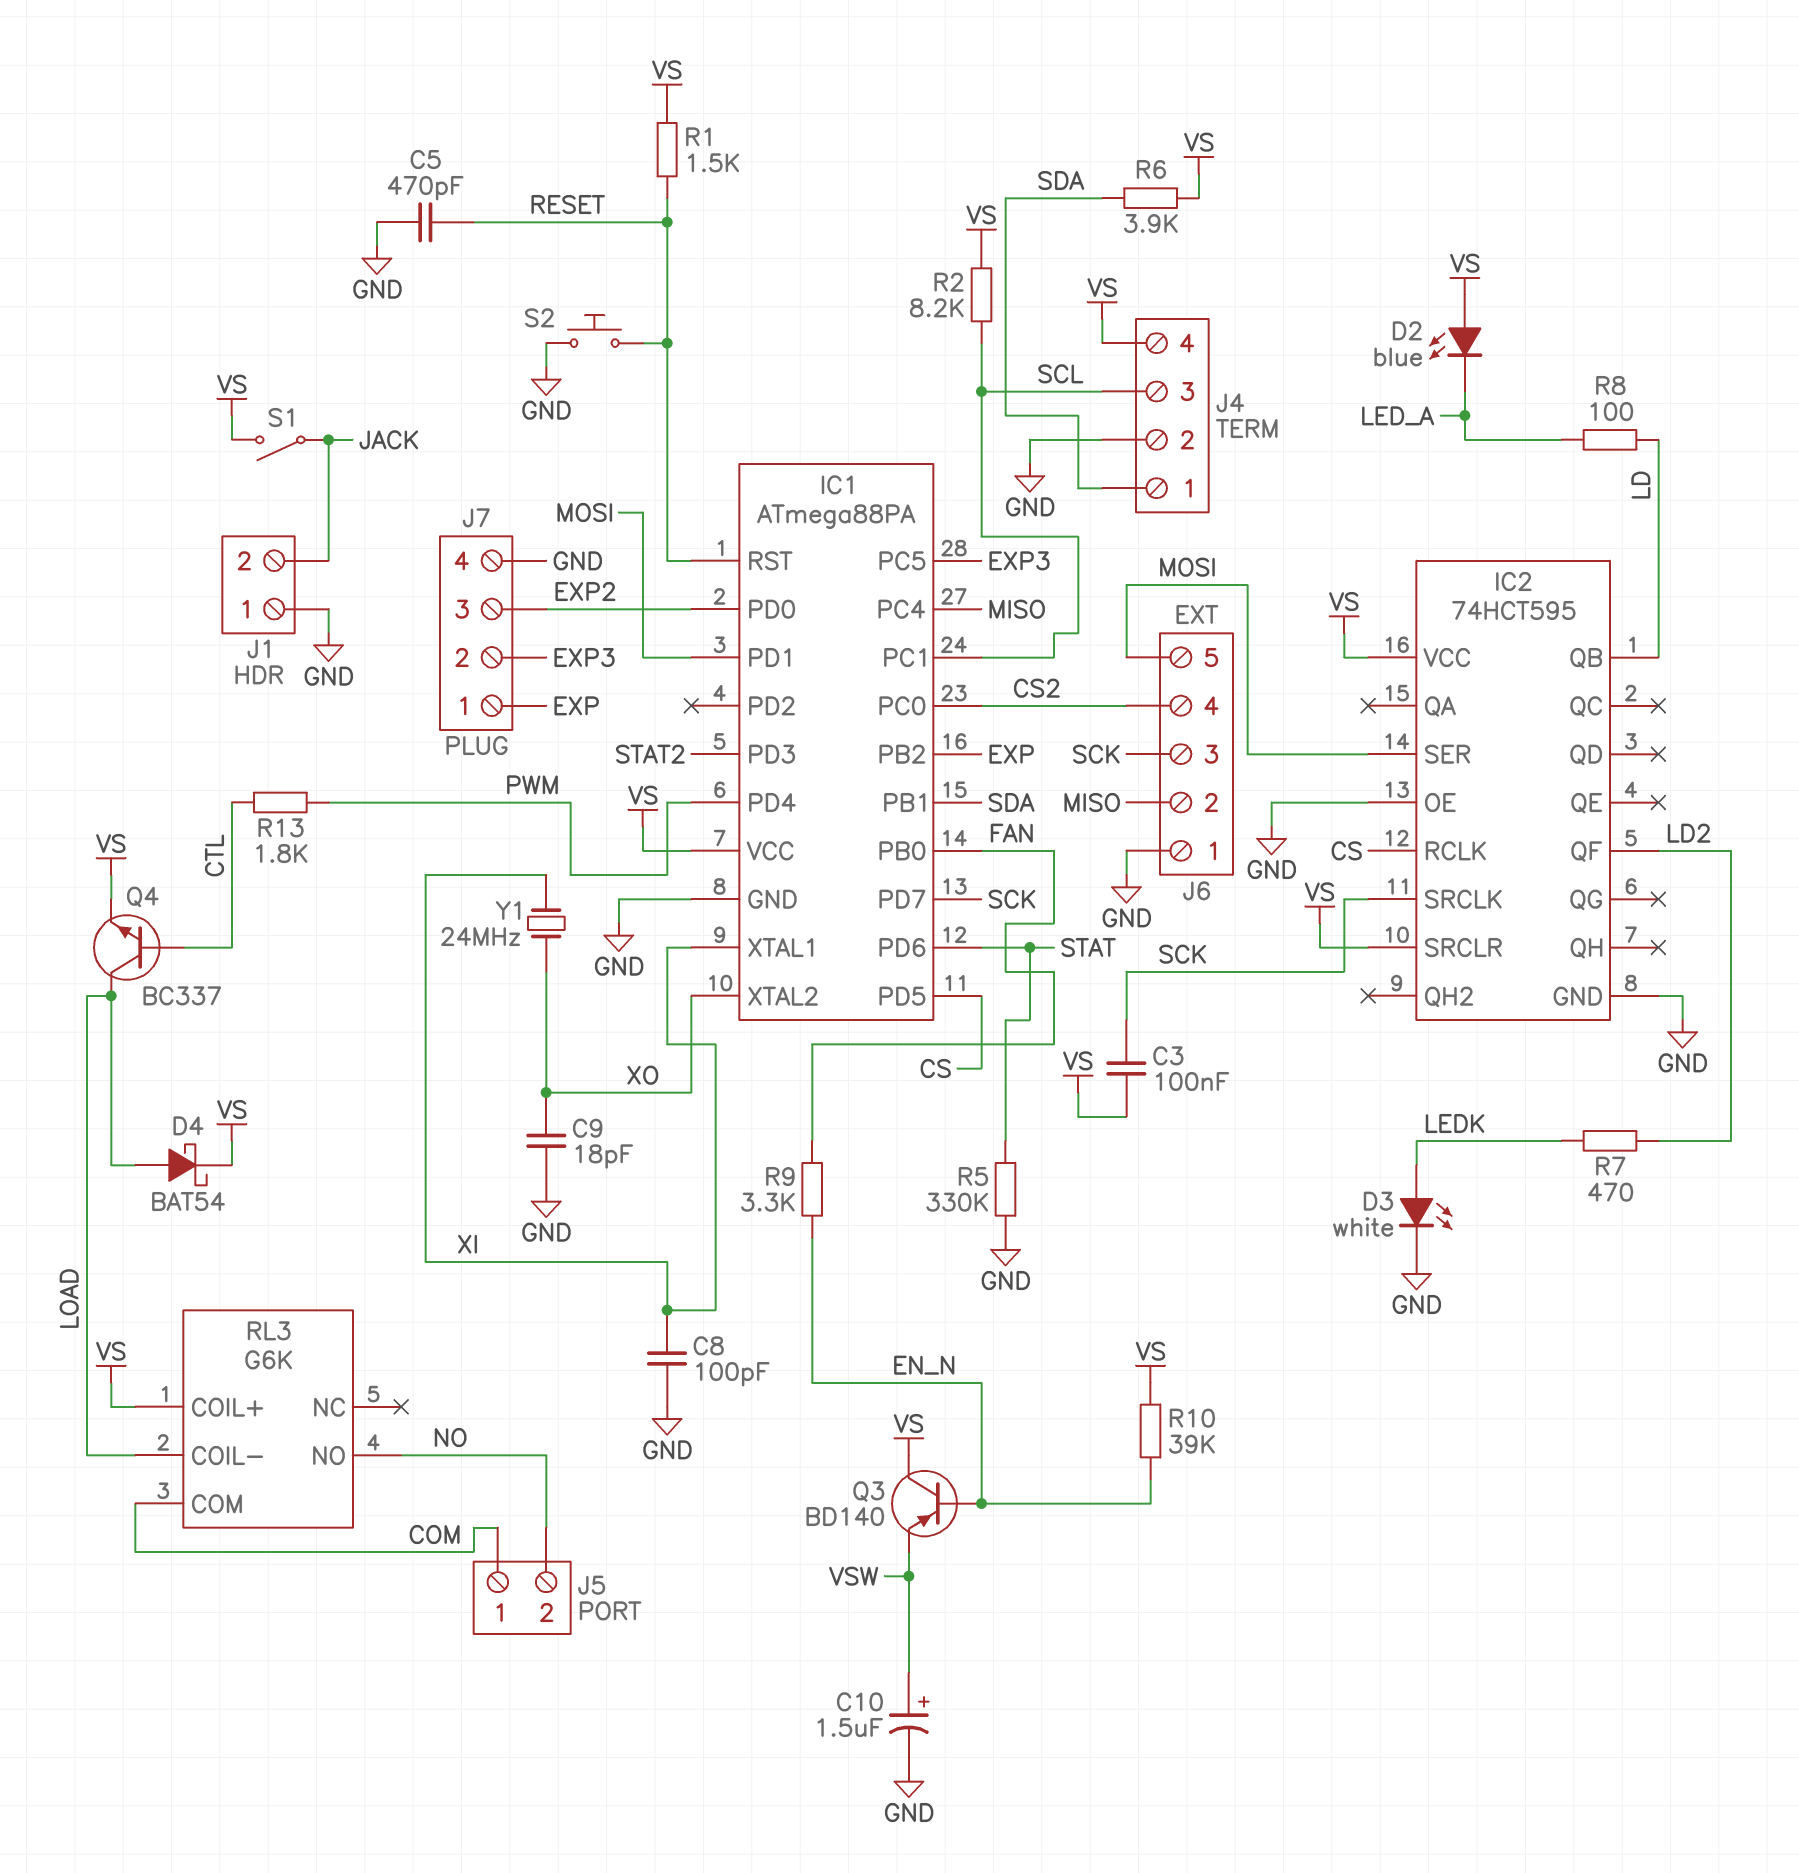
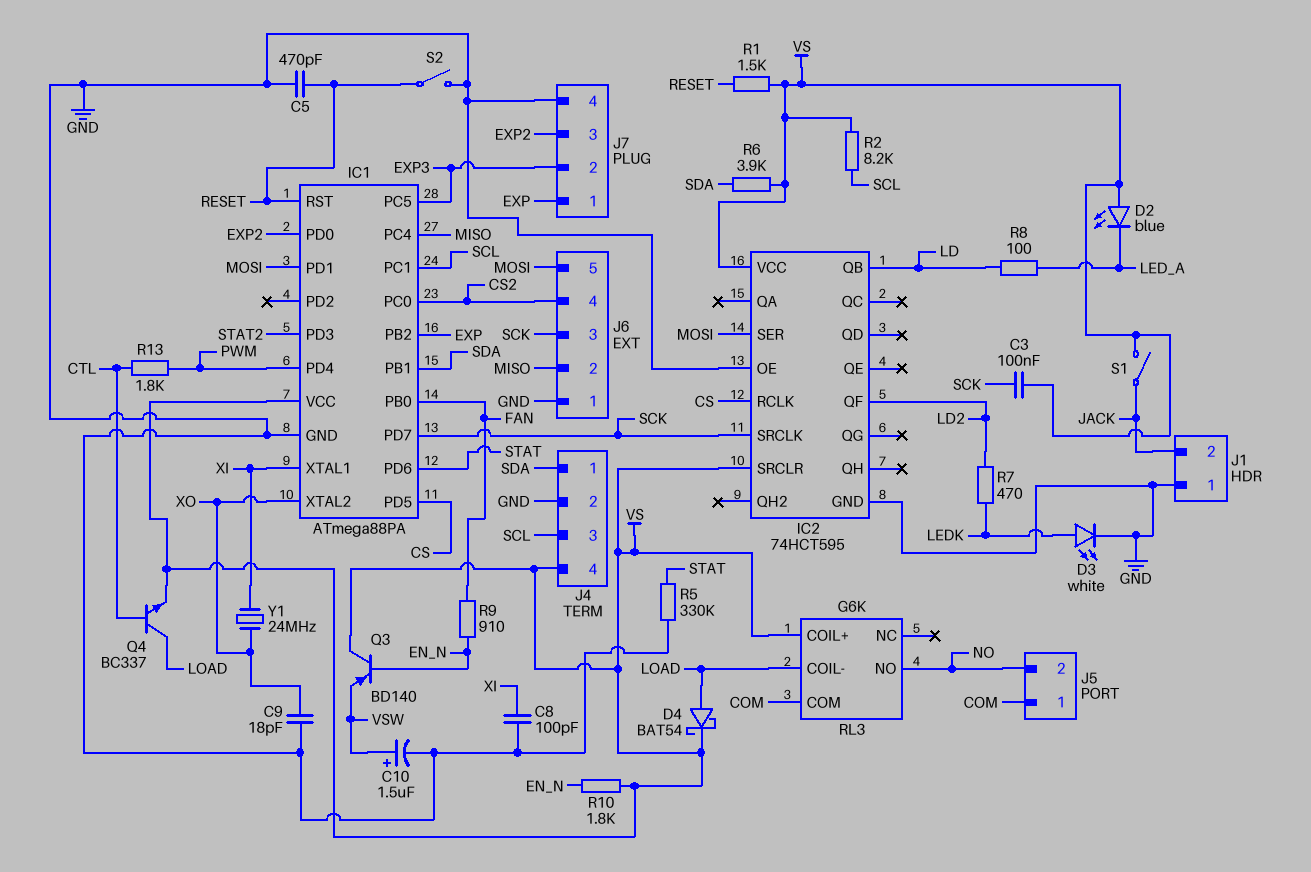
R9: 3.3k (EN_N, FAN) -> 910 (EN_N, FAN)
R10: 39k (EN_N, VS) -> 1.8k (EN_N, VS)
S2: button (GND, RESET) -> switch (GND, RESET)

